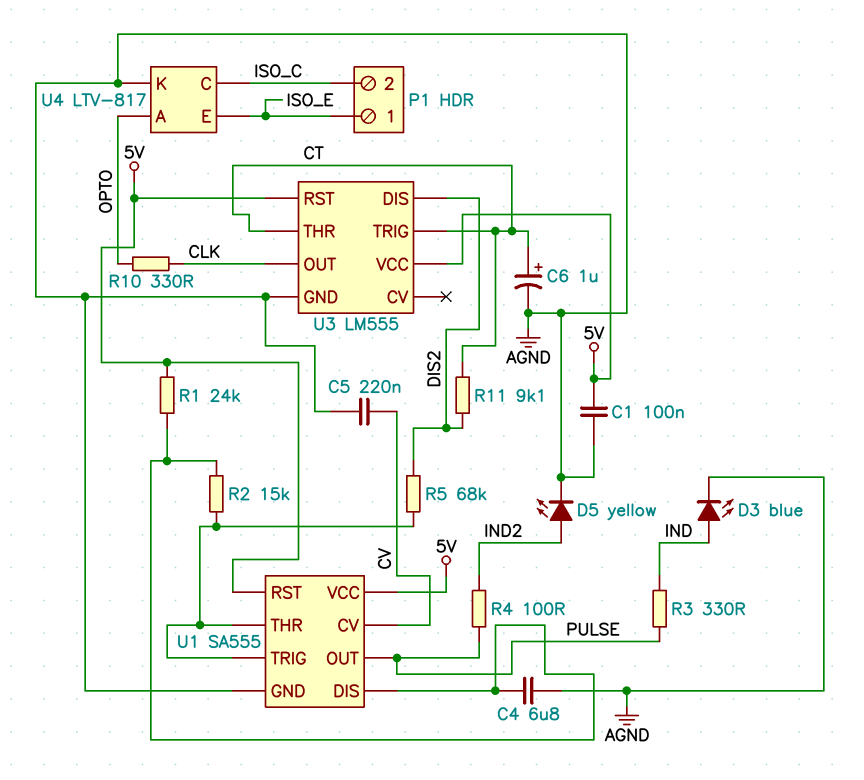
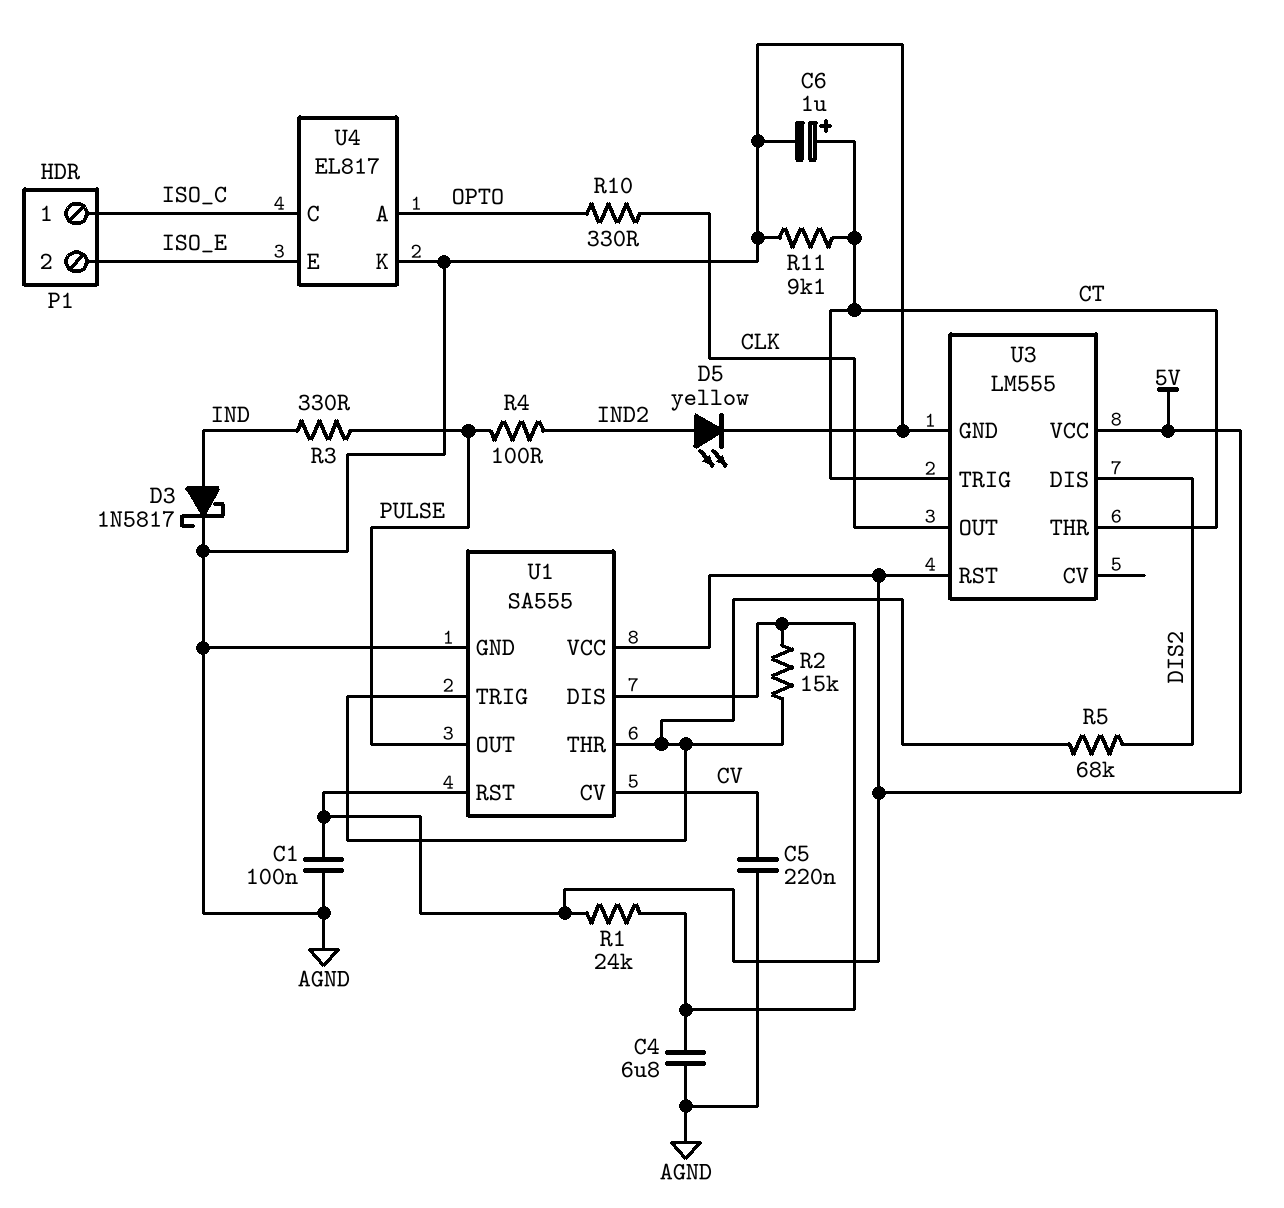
D3: LED blue (A IND, K AGND) -> schottky 1N5817 (A IND, K AGND)
P1 pin 1: ISO_E -> ISO_C
P1 pin 2: ISO_C -> ISO_E
R11: 9.1k (CT, DIS2) -> 9.1k (AGND, CT)
U4: LTV-817 -> EL817

